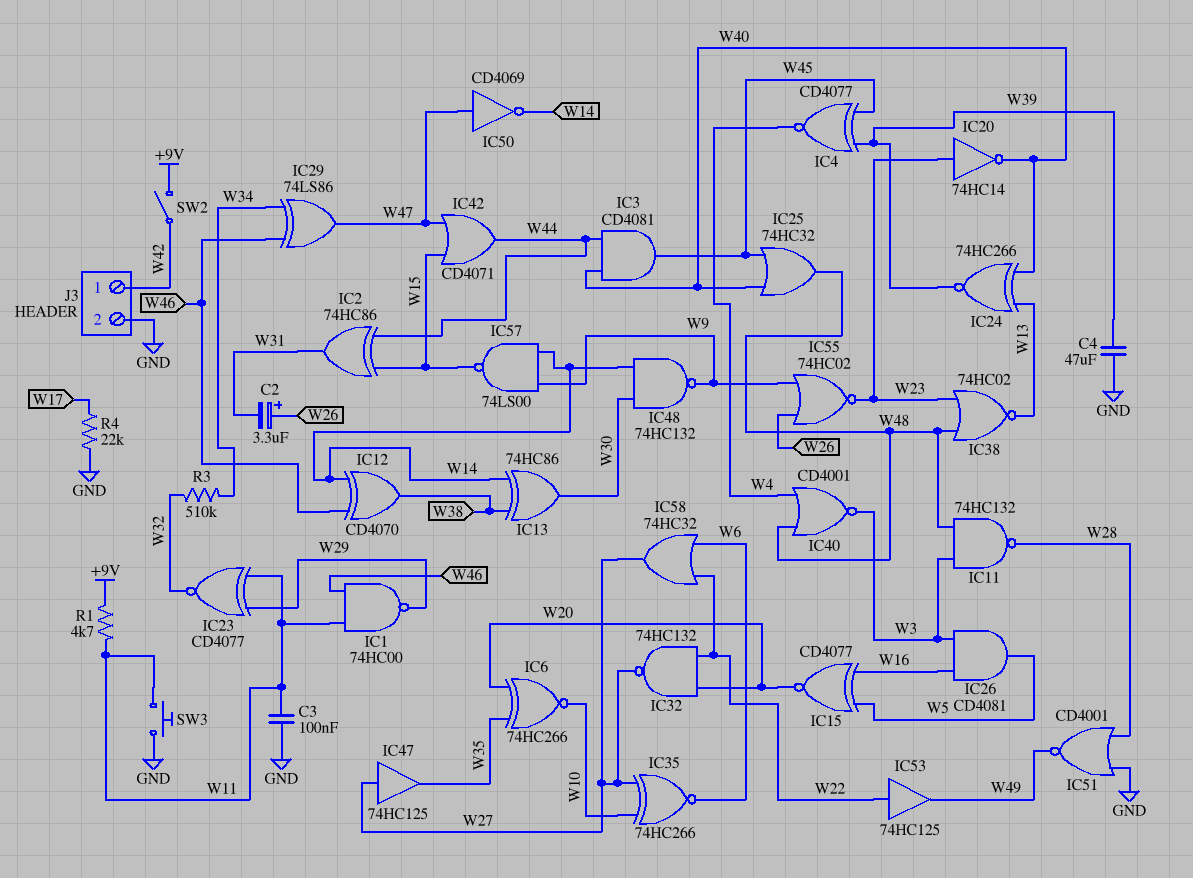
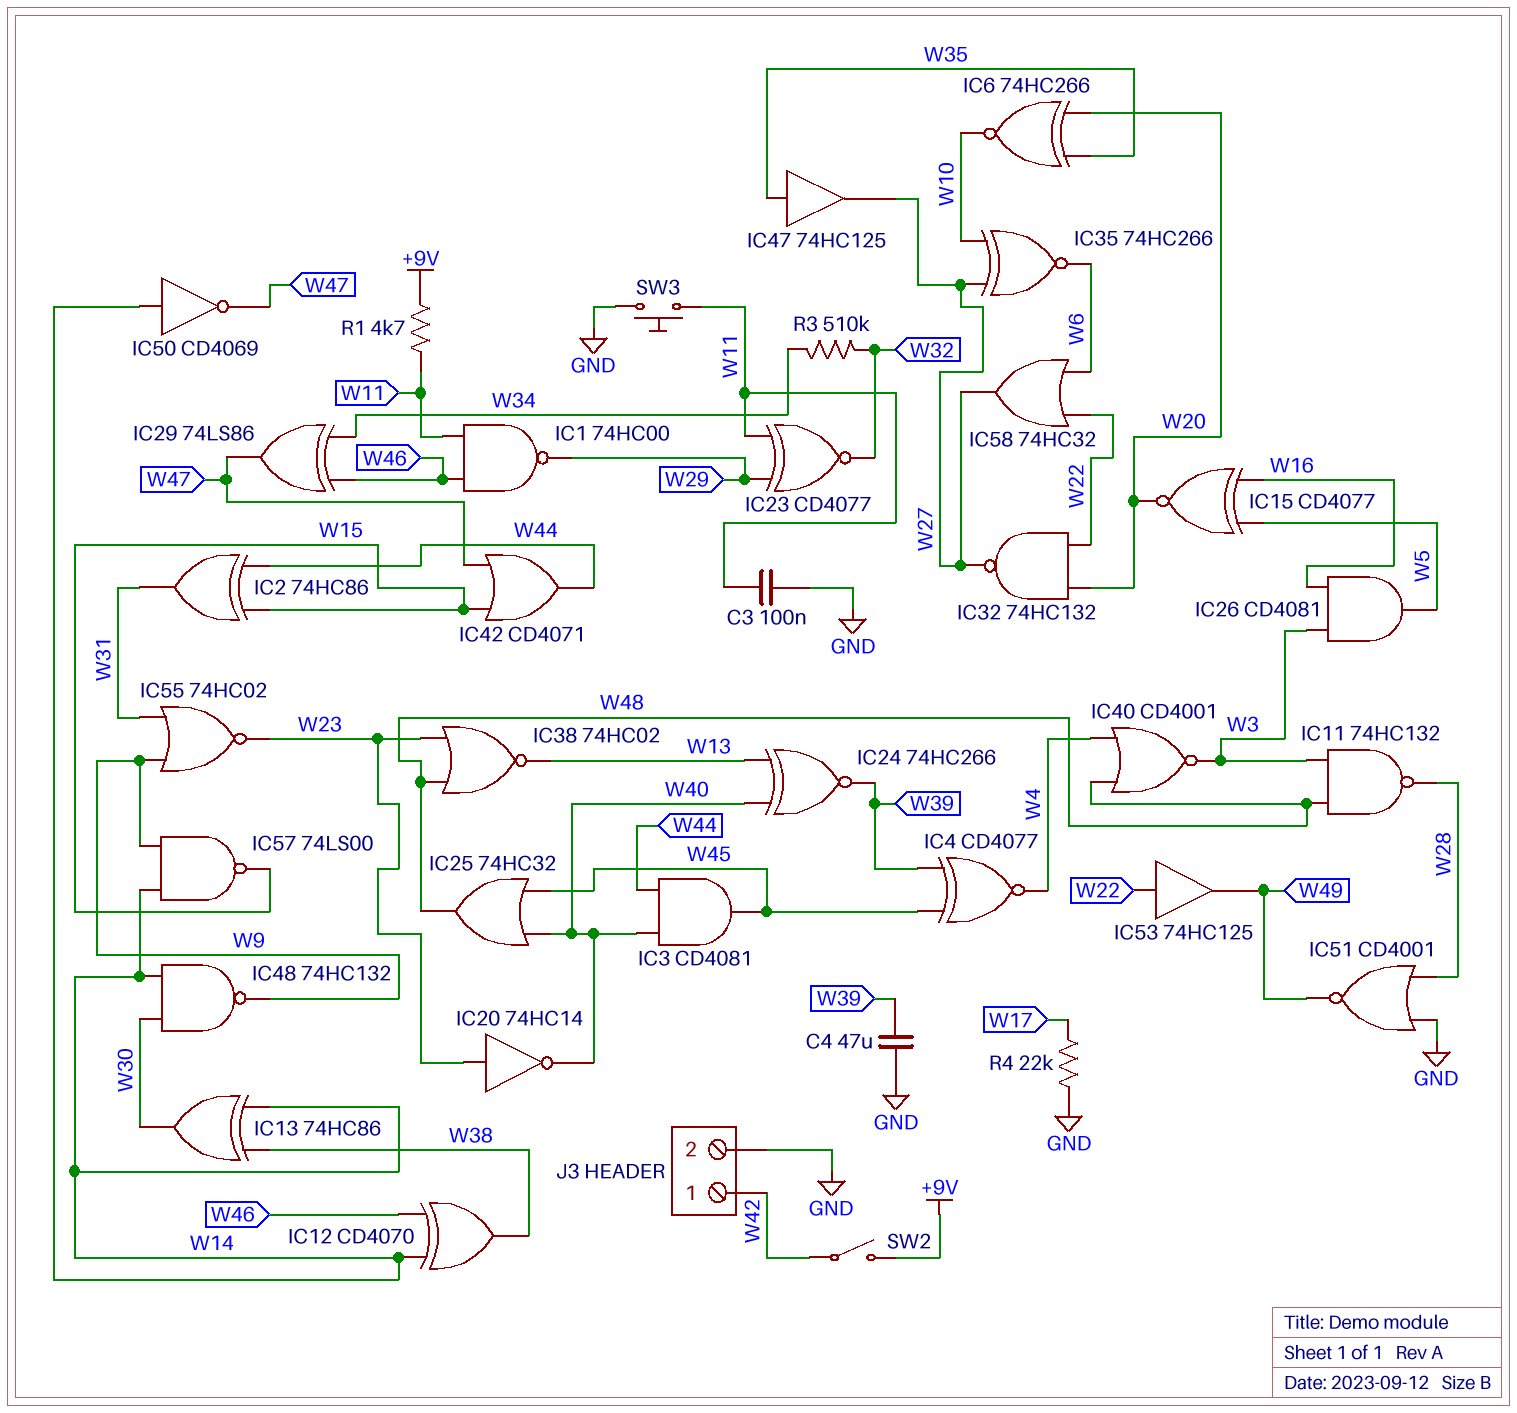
C2: 3.3uF (plus W26, minus W31) -> none
IC47: buffer 74HC125 (in W27, out W35) -> buffer 74HC125 (in W35, out W27)
IC50: NOT CD4069 (in W47, out W14) -> NOT CD4069 (in W14, out W47)
IC55: NOR 74HC02 (in W9, in W26, out W23) -> NOR 74HC02 (in W9, in W31, out W23)

